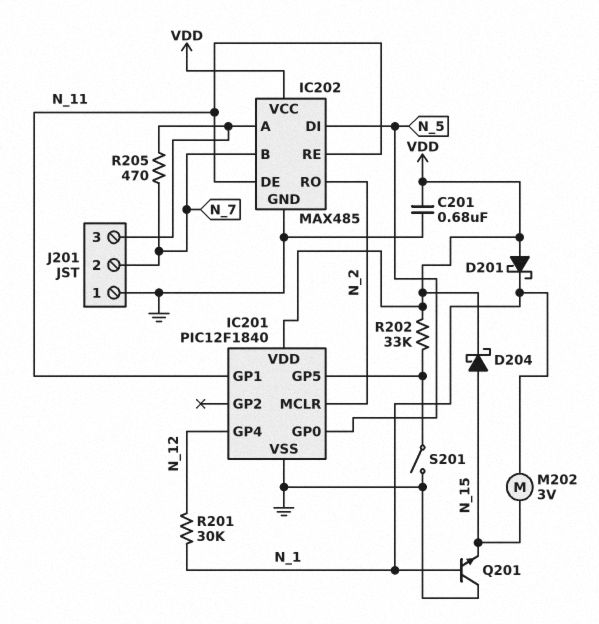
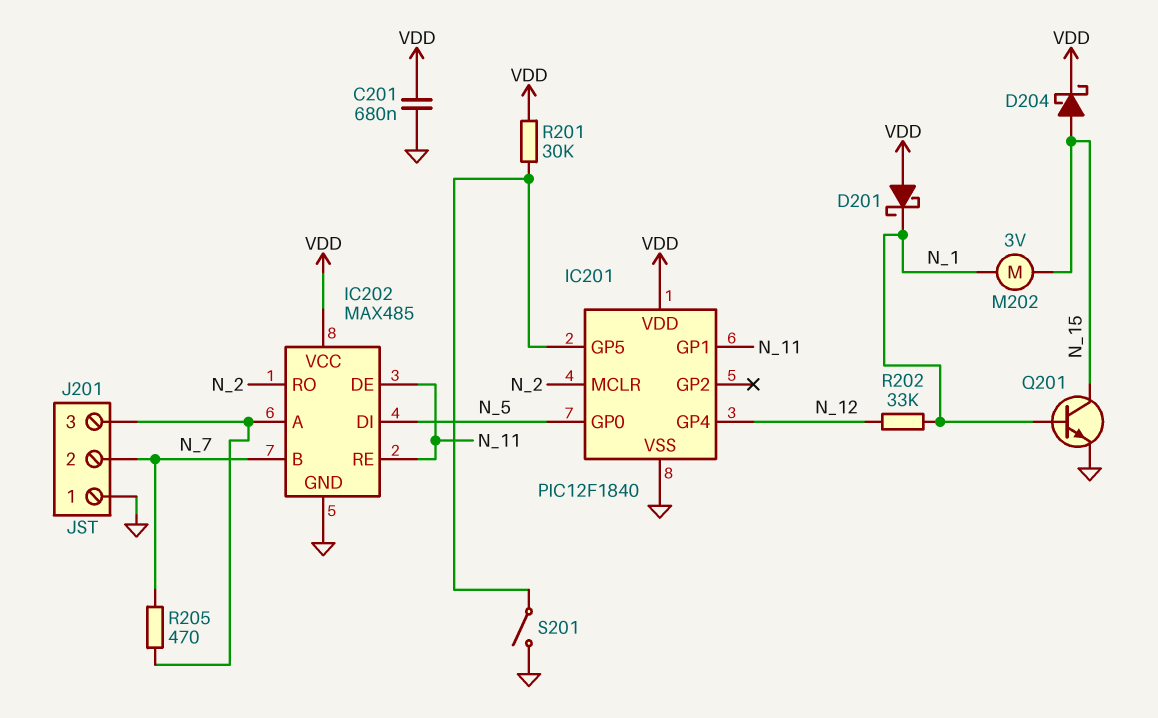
Q201: NPN (B N_1, C GND, E N_15) -> NPN (B N_1, C N_15, E GND)
R201: 30k (N_1, N_12) -> 30k (IC201/GP5, VDD)
R202: 33k (IC201/GP5, VDD) -> 33k (N_1, N_12)

